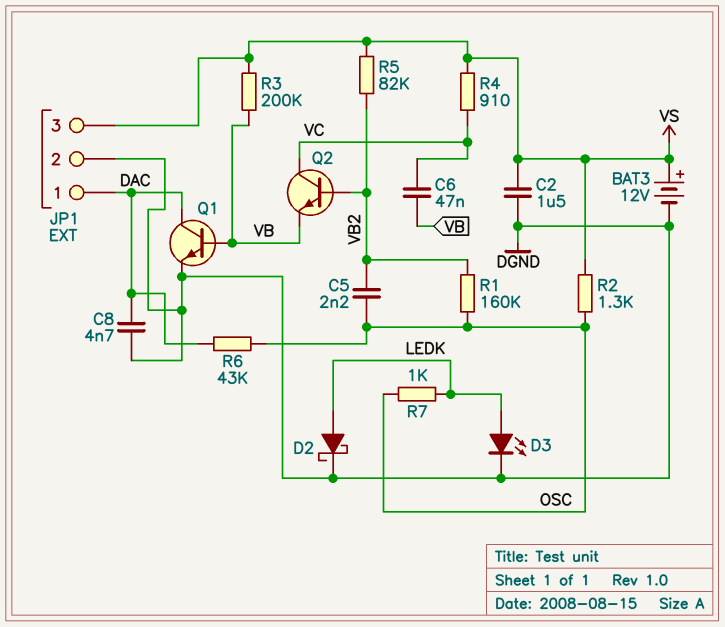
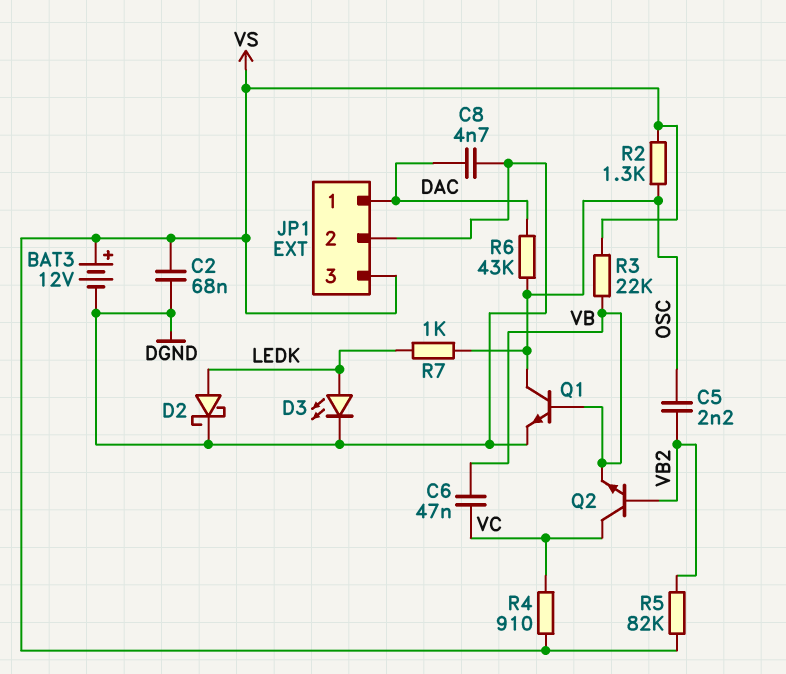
C2: 1.5uF (DGND, VS) -> 68nF (DGND, VS)
Q1: NPN (B VB, C DAC, E DGND) -> NPN (B VB, C OSC, E DGND)
R1: 160k (OSC, VB2) -> none
R3: 200k (VB, VS) -> 22k (VB, VS)

